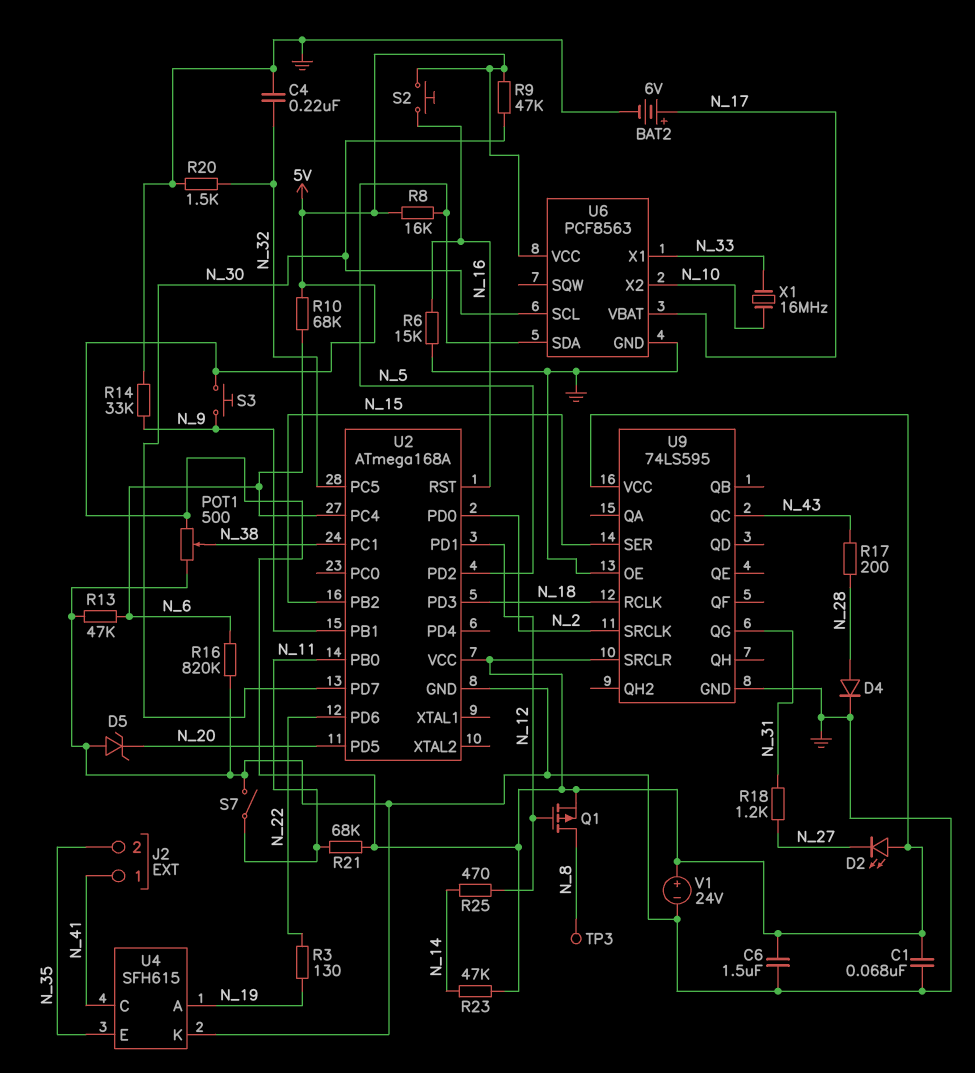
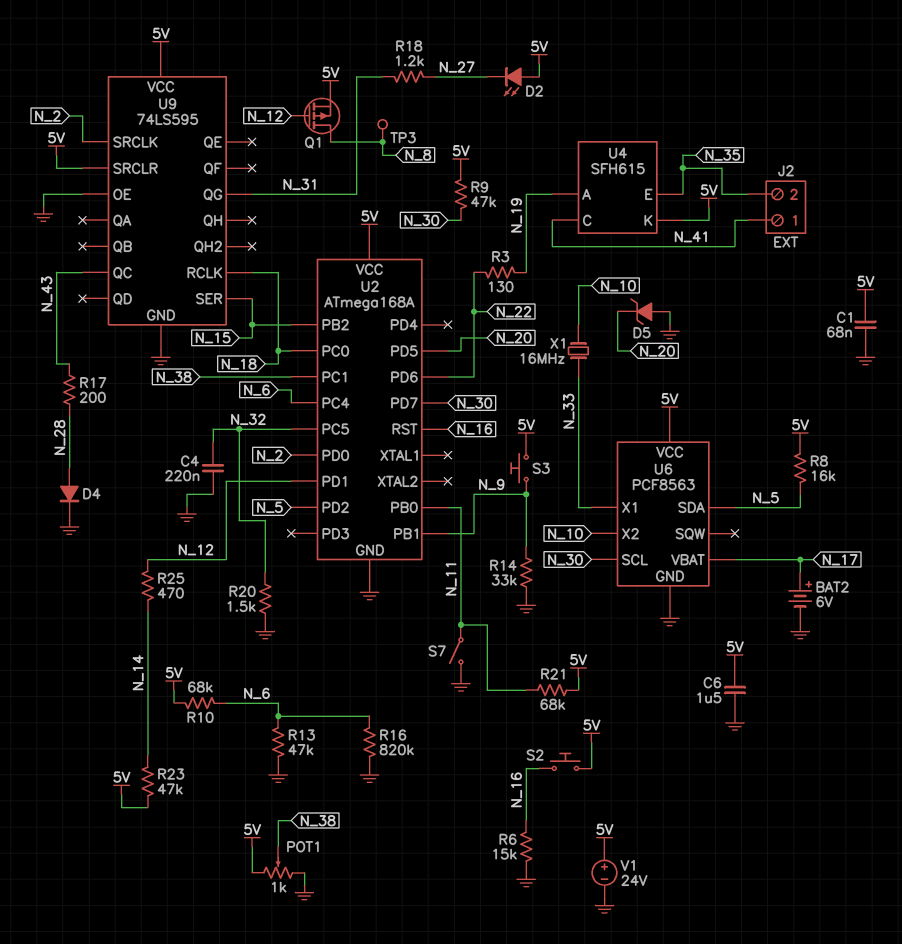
POT1: 500 (5V, GND, wiper N_38) -> 1k (5V, GND, wiper N_38)
U2 pin PC0: none -> N_18
U2 pin PD3: N_18 -> none
U4 pin K: GND -> 5V

